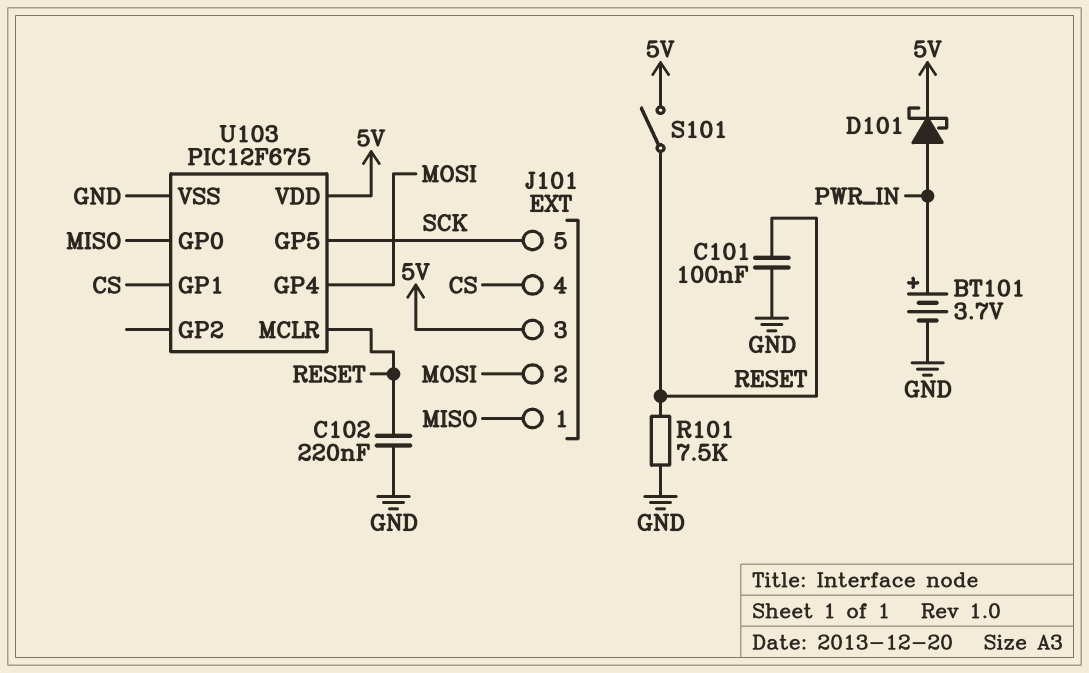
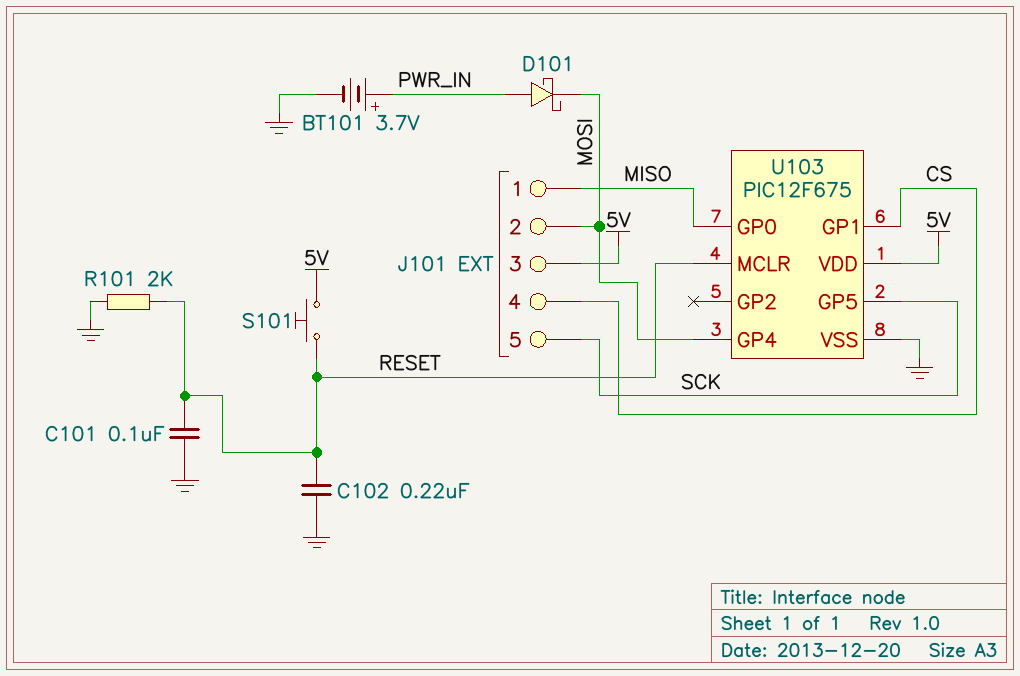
D101: schottky (A PWR_IN, K 5V) -> schottky (A PWR_IN, K MOSI)
R101: 7.5k (GND, RESET) -> 2k (GND, RESET)
S101: switch (5V, RESET) -> button (5V, RESET)

